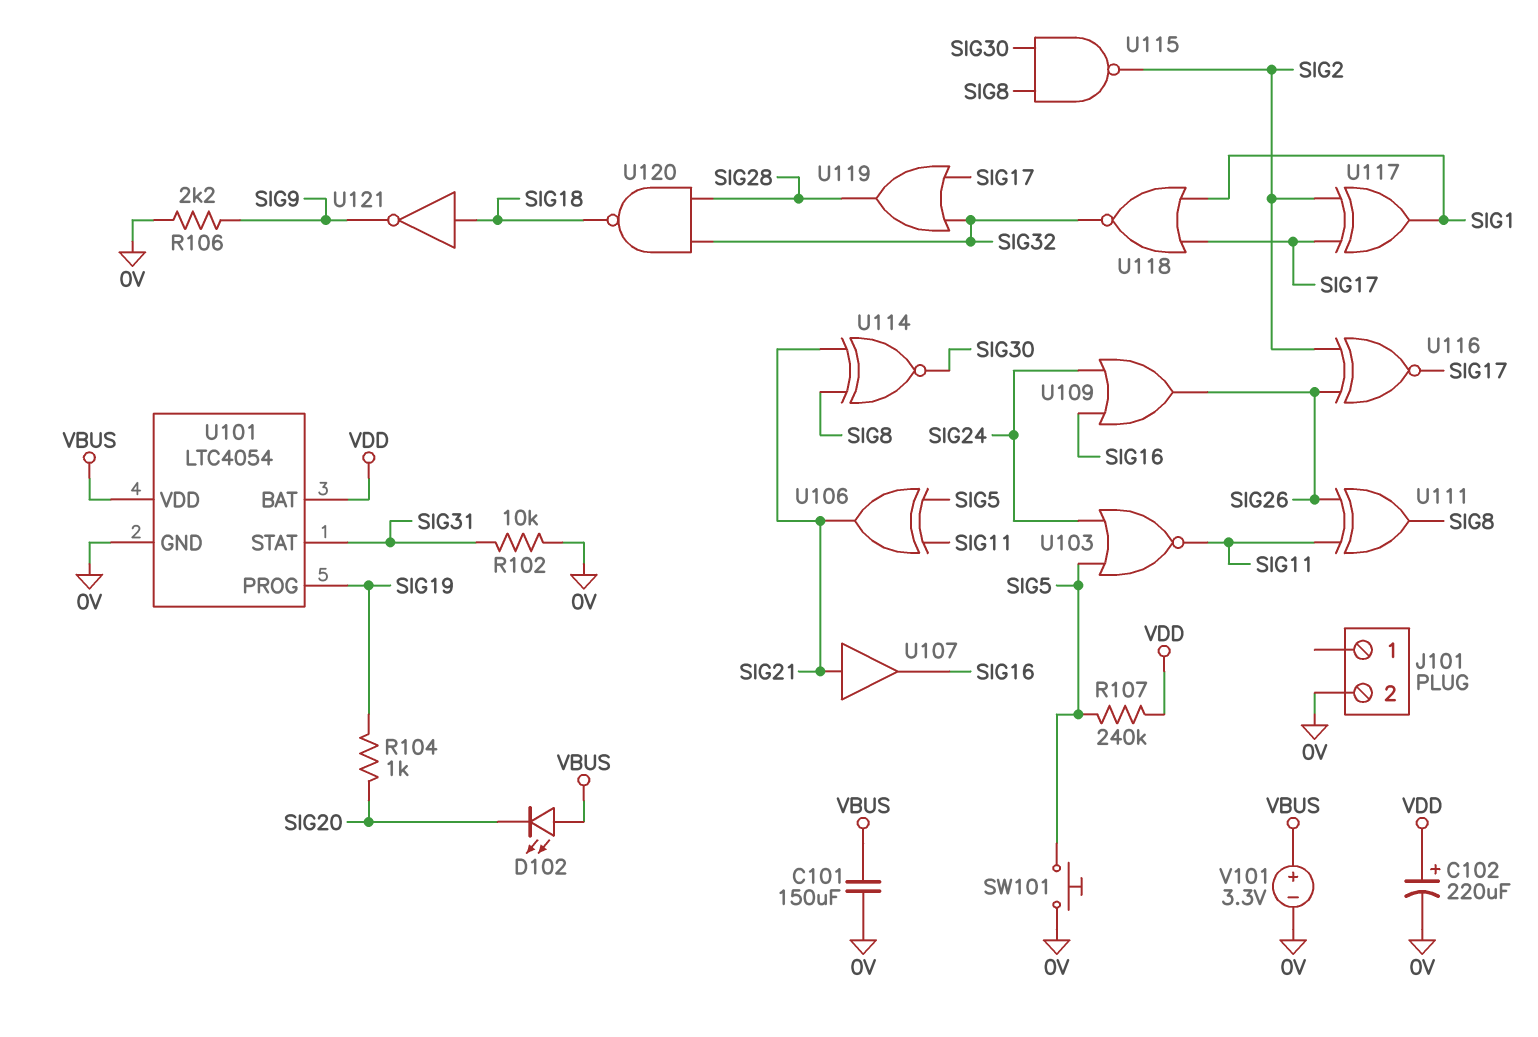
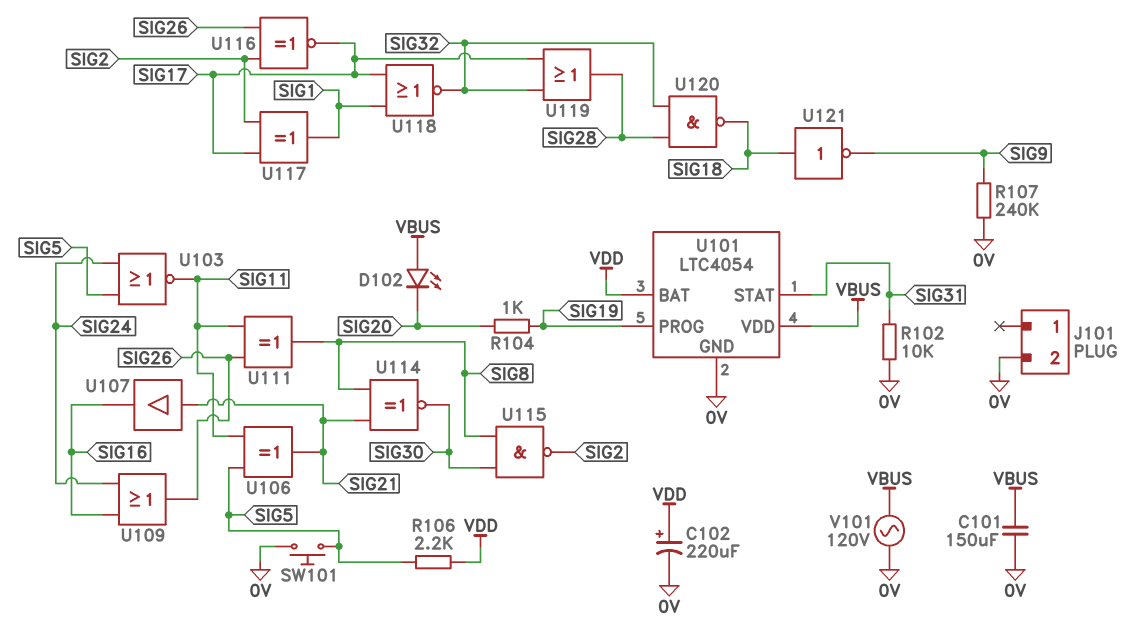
R106: 2.2k (0V, SIG9) -> 2.2k (SIG5, VDD)
R107: 240k (SIG5, VDD) -> 240k (0V, SIG9)
V101: 3.3V (plus VBUS, minus 0V) -> AC 120V (0V, VBUS)

